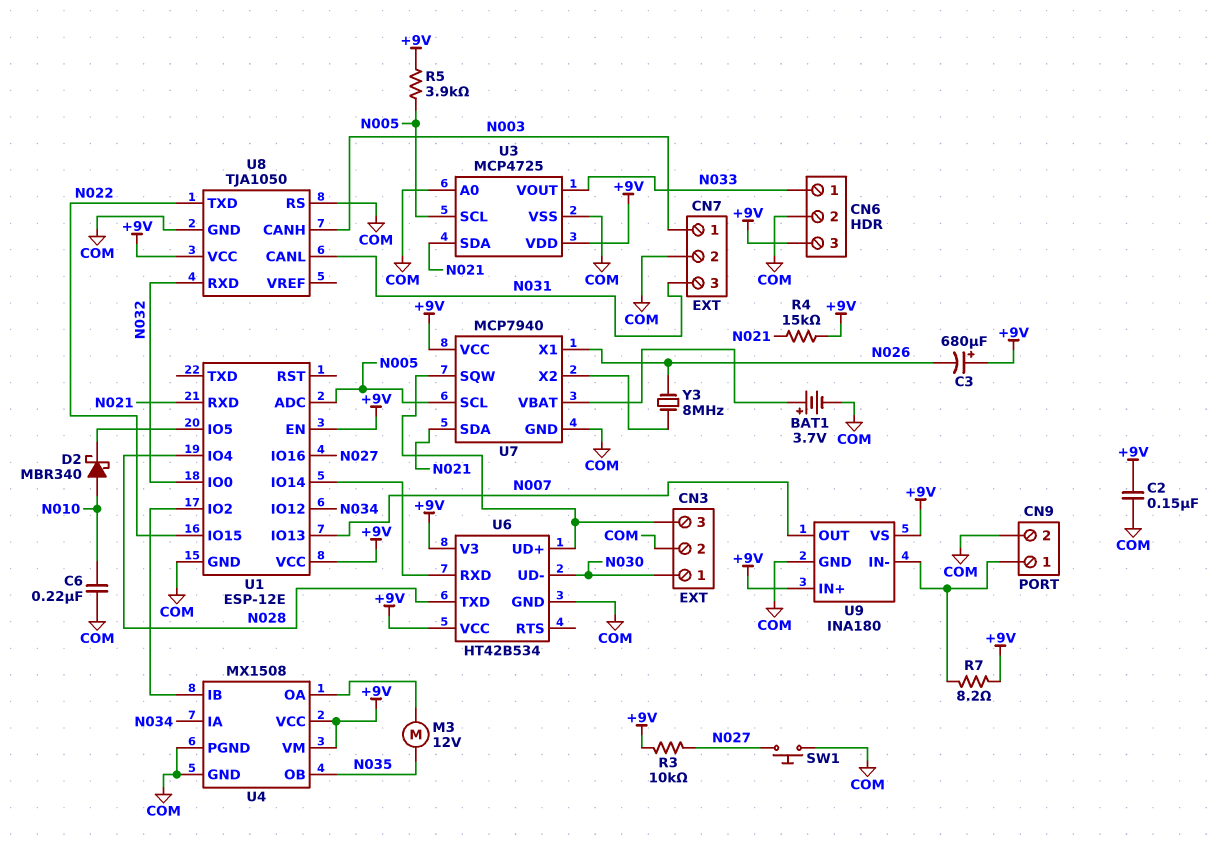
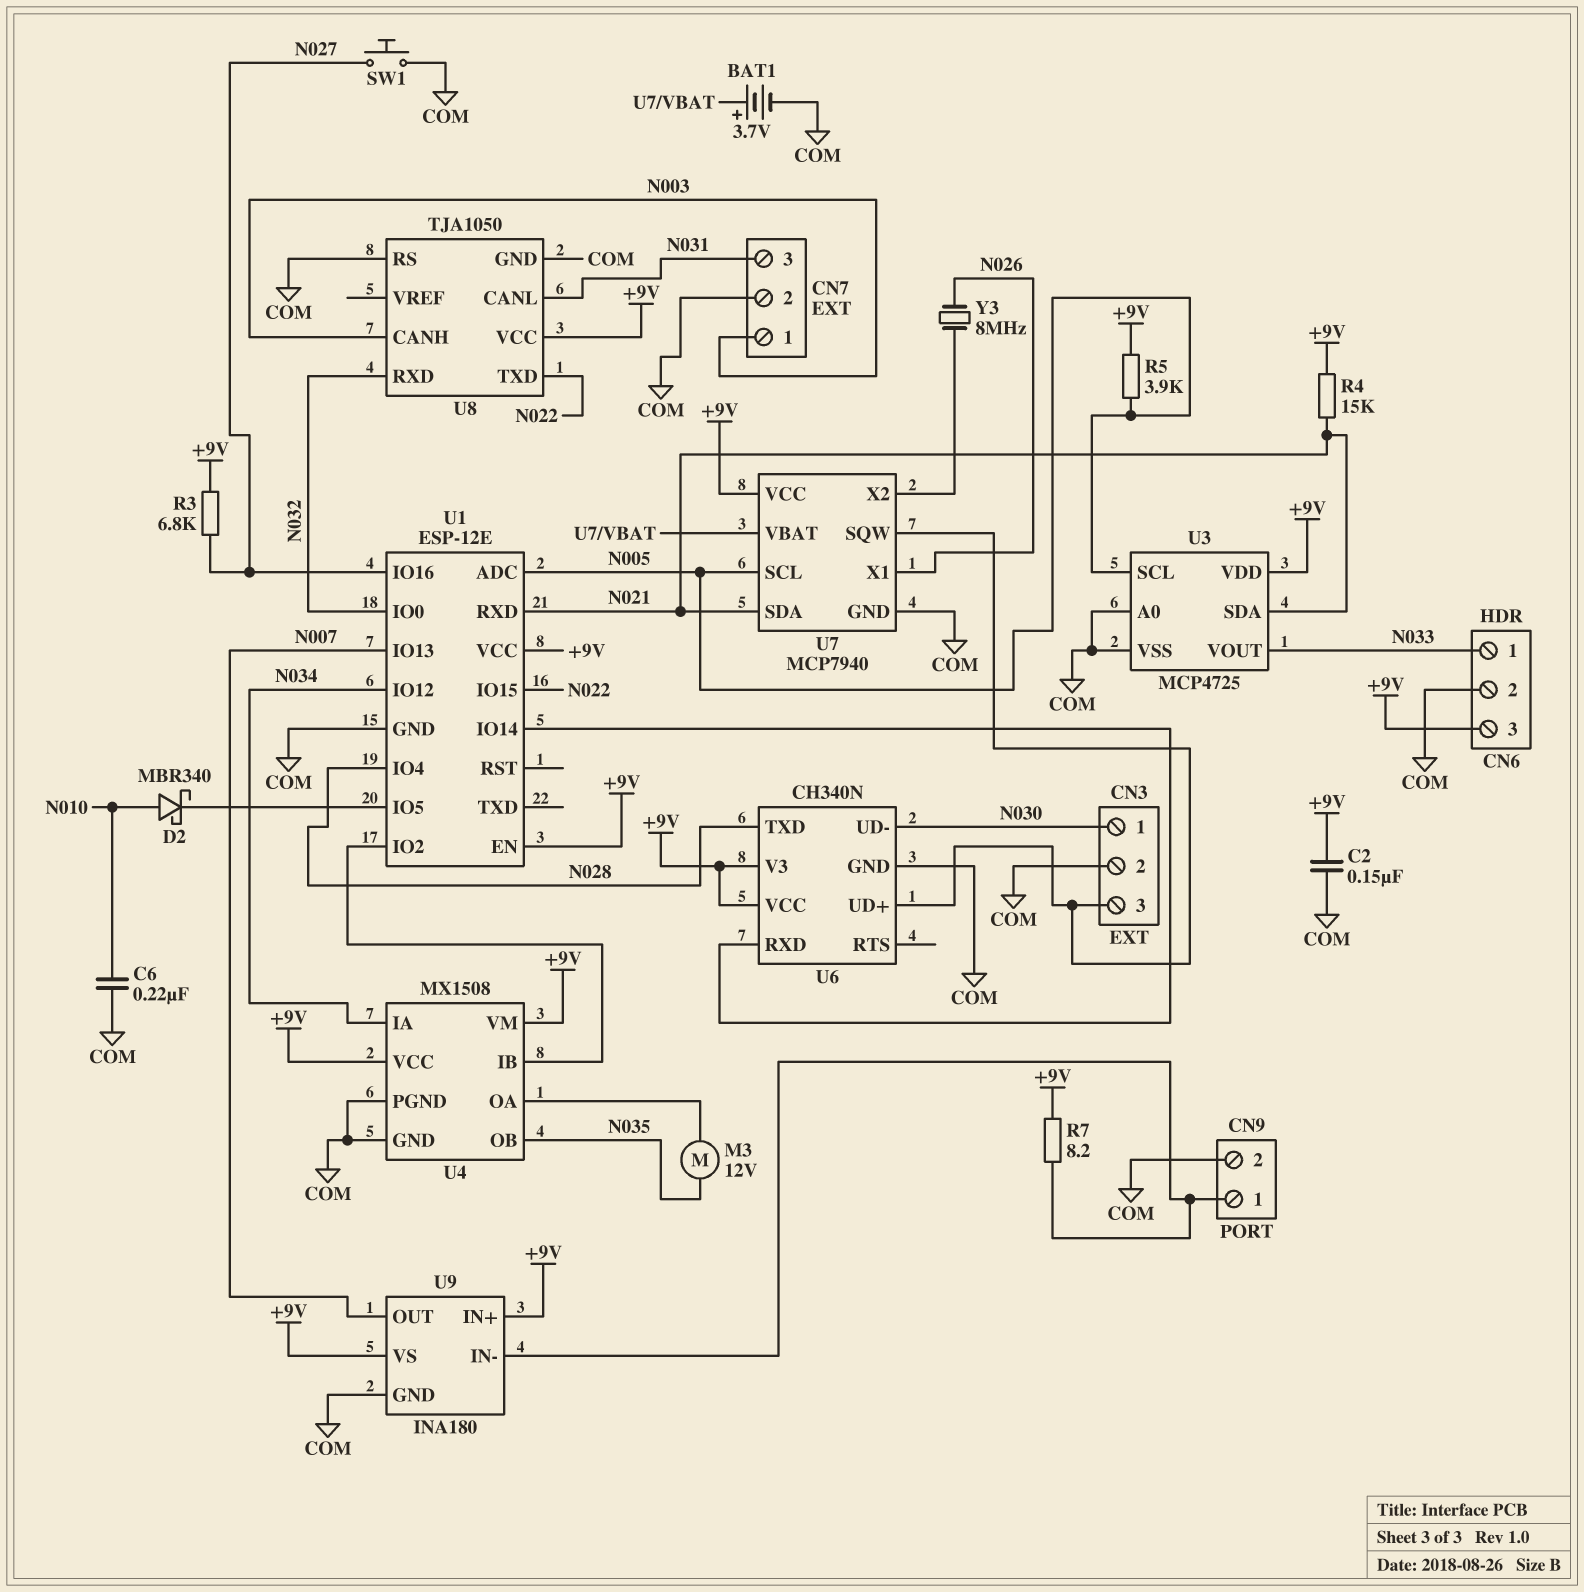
C3: 680uF (plus +9V, minus N026) -> none
R3: 10k (+9V, N027) -> 6.8k (+9V, N027)
U6: HT42B534 -> CH340N

